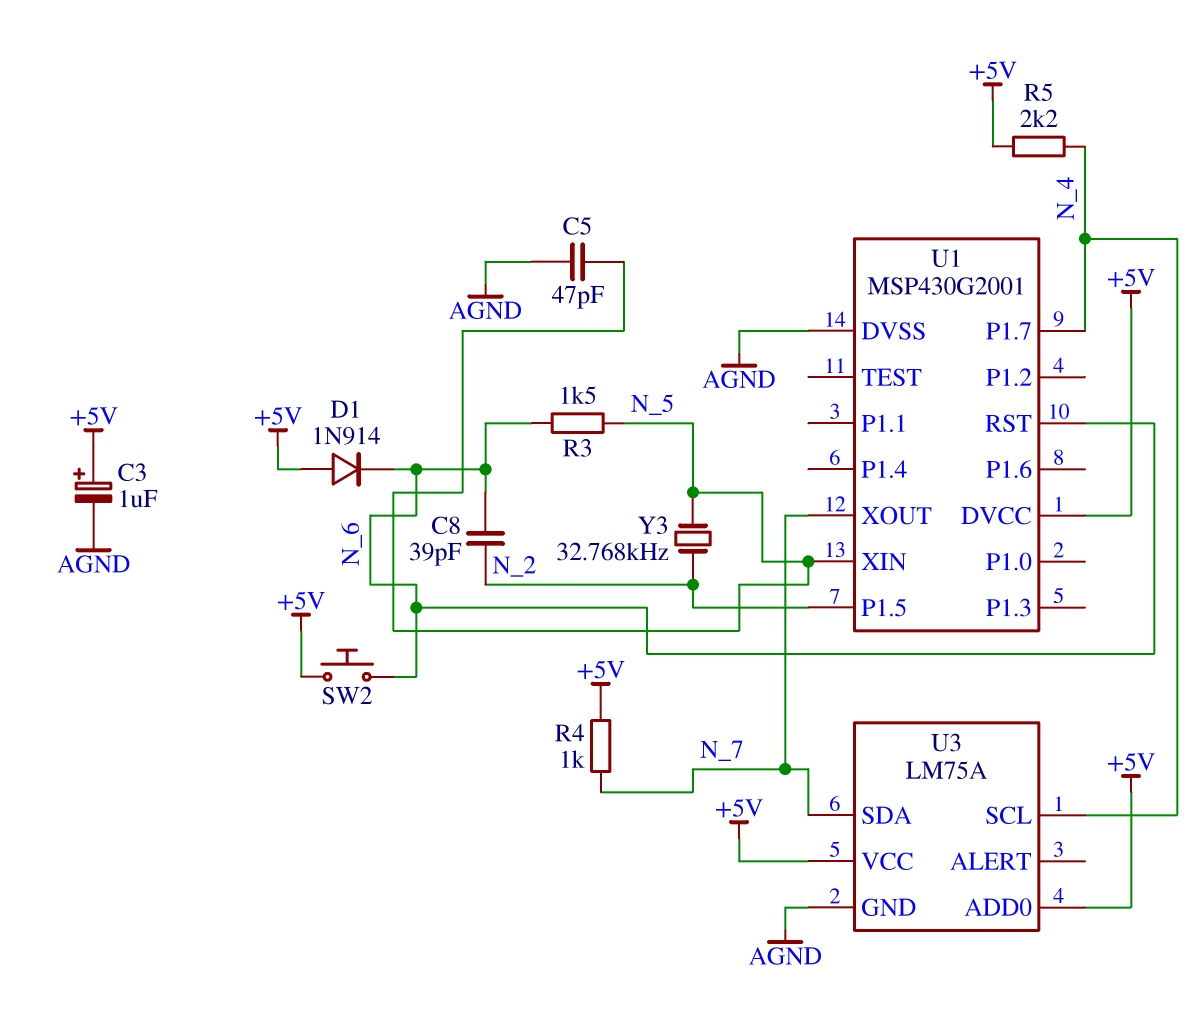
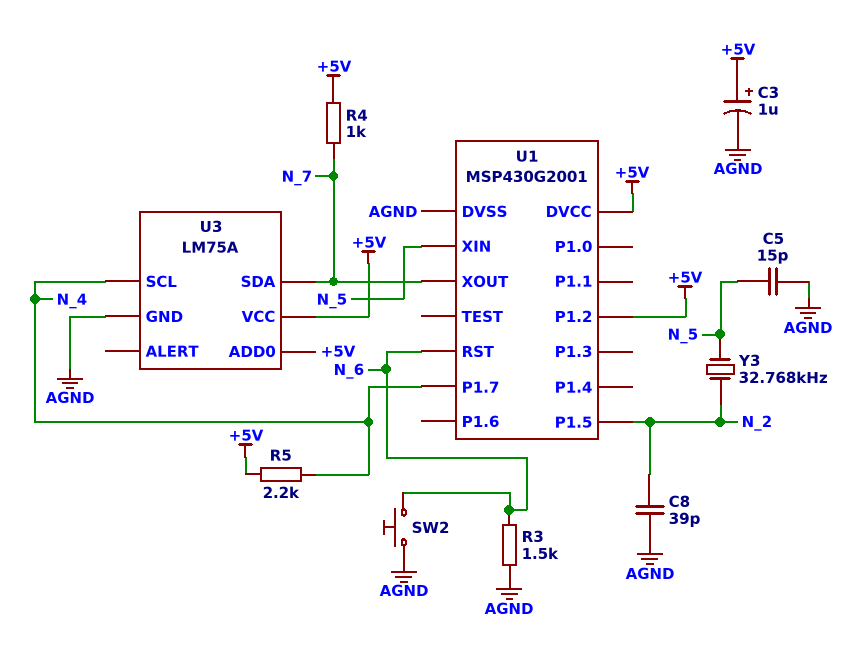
C5: 47pF (AGND, N_5) -> 15pF (AGND, N_5)
C8: 39pF (N_2, N_6) -> 39pF (AGND, N_2)
D1: diode 1N914 (A +5V, K N_6) -> none
R3: 1.5k (N_5, N_6) -> 1.5k (AGND, N_6)
SW2: button (+5V, N_6) -> button (AGND, N_6)
U1 pin P1.2: none -> +5V

